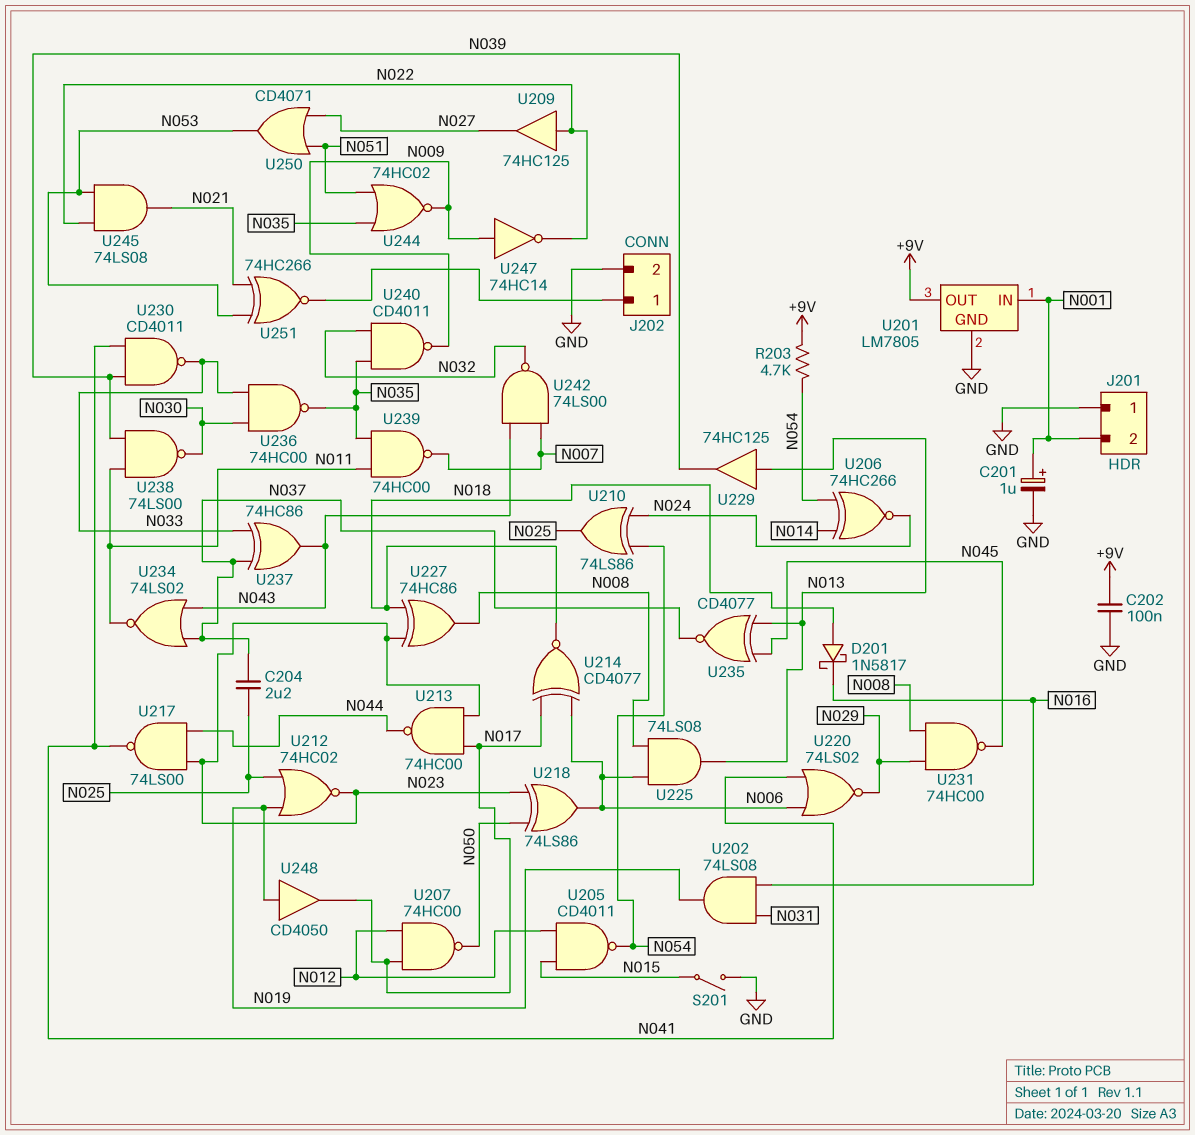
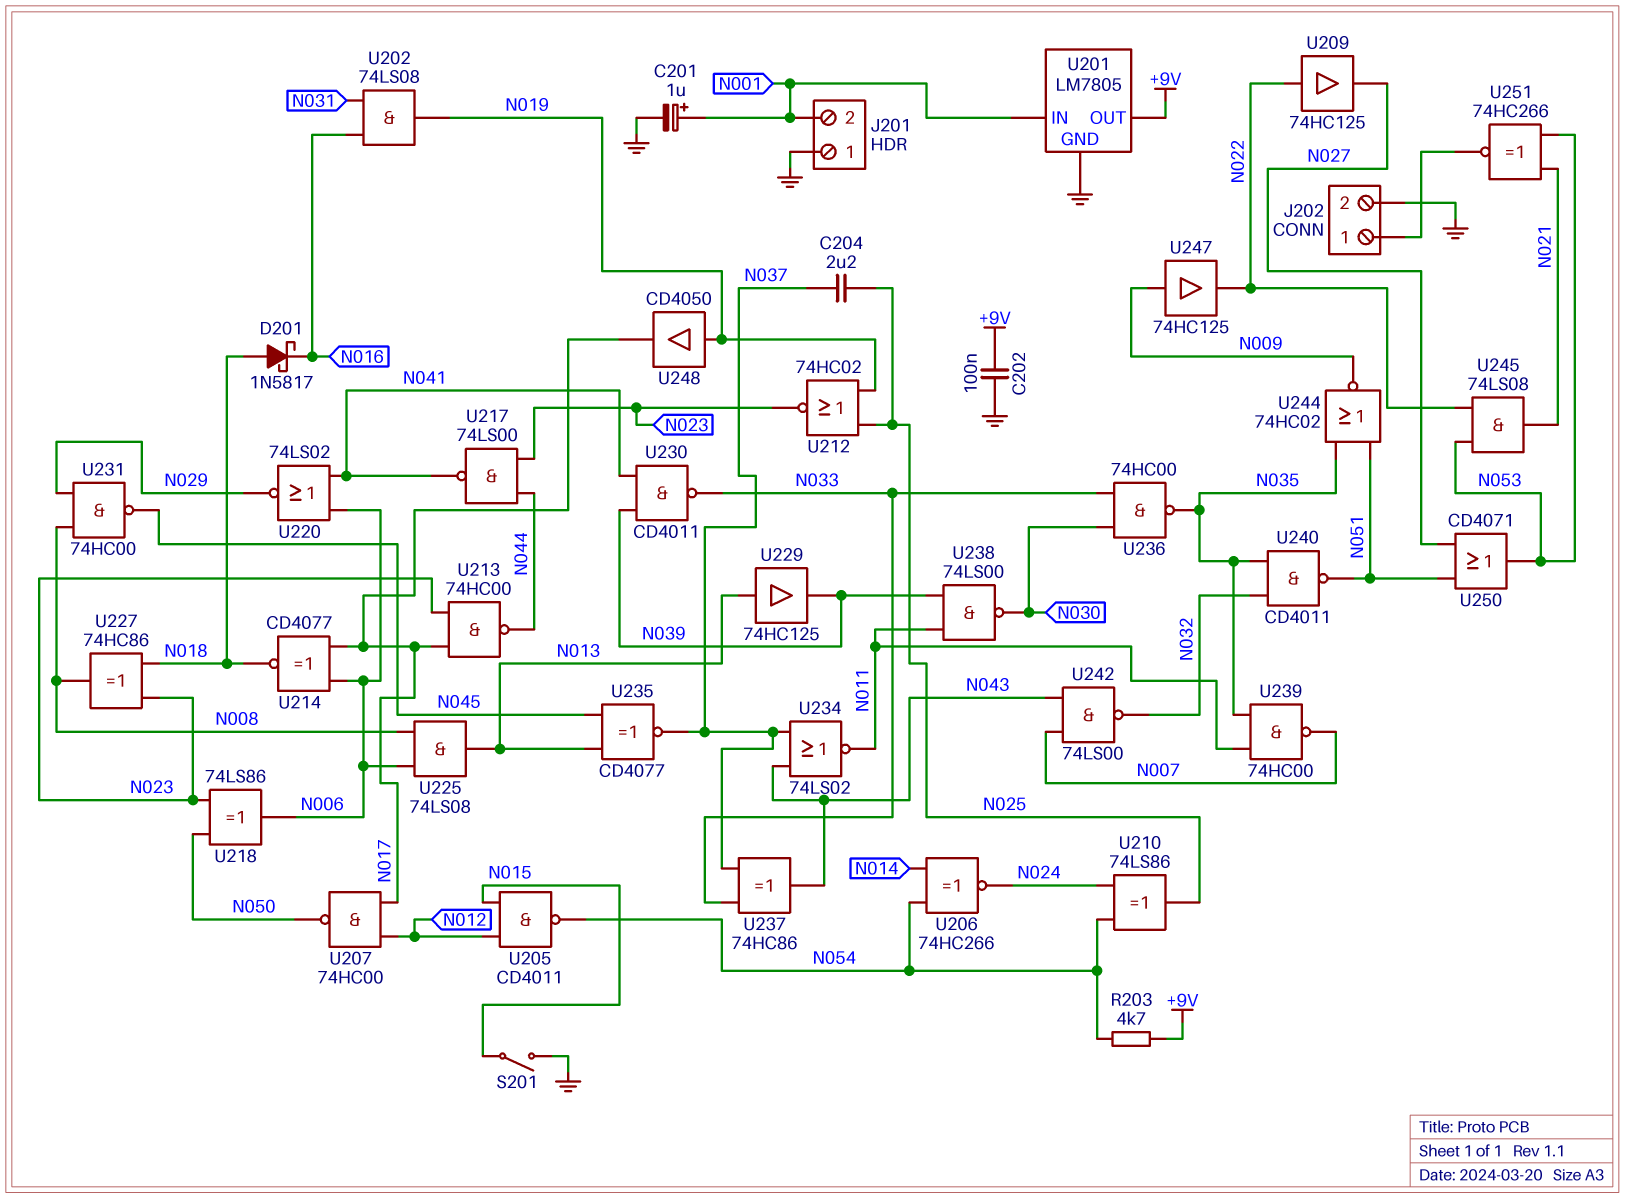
U240: NAND CD4011 (in N032, in N035, out N009) -> NAND CD4011 (in N032, in N035, out N051)
U247: NOT 74HC14 (in N009, out N022) -> buffer 74HC125 (in N009, out N022)

